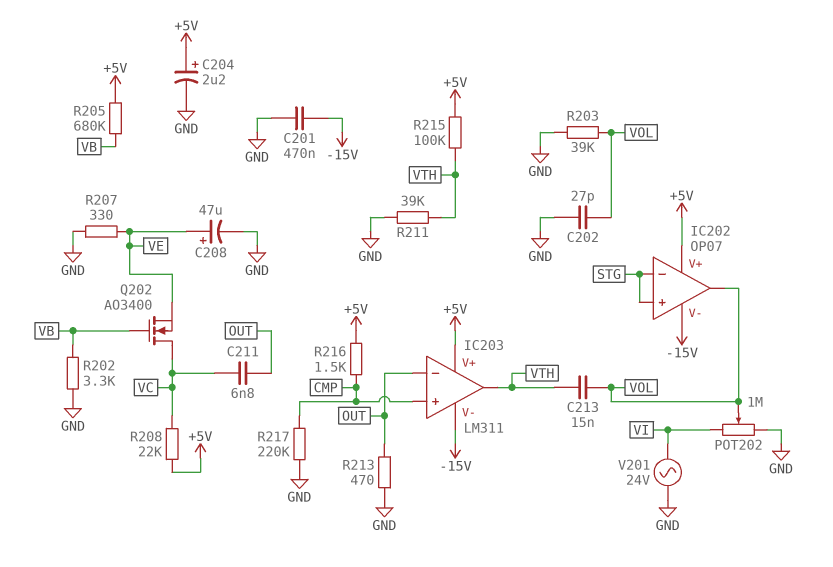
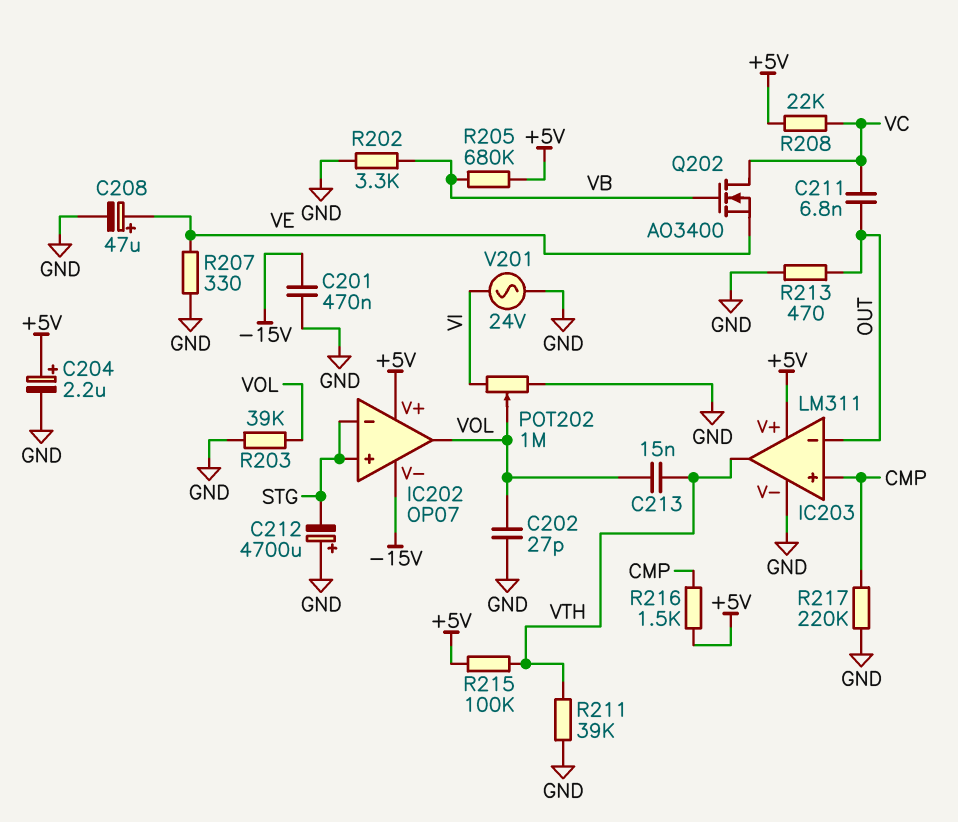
C212: none -> 4700uF (plus GND, minus STG)
IC203 pin V-: -15V -> GND

